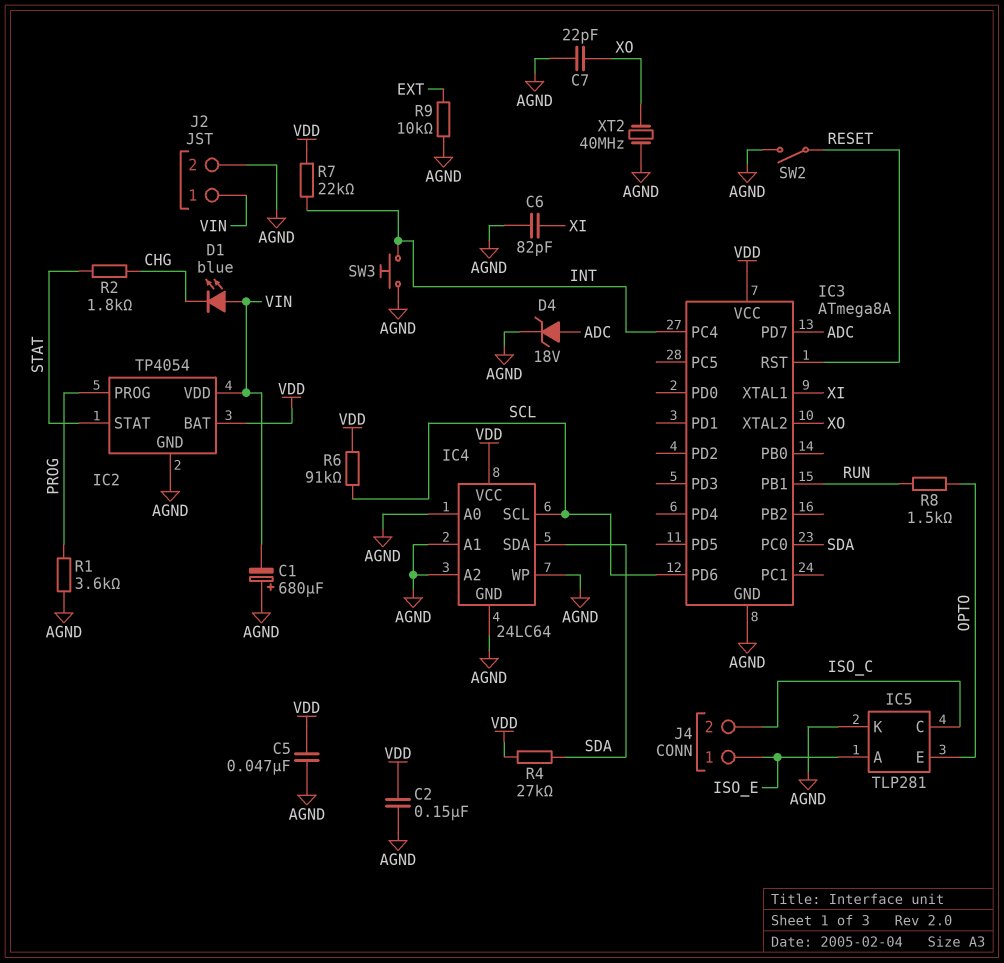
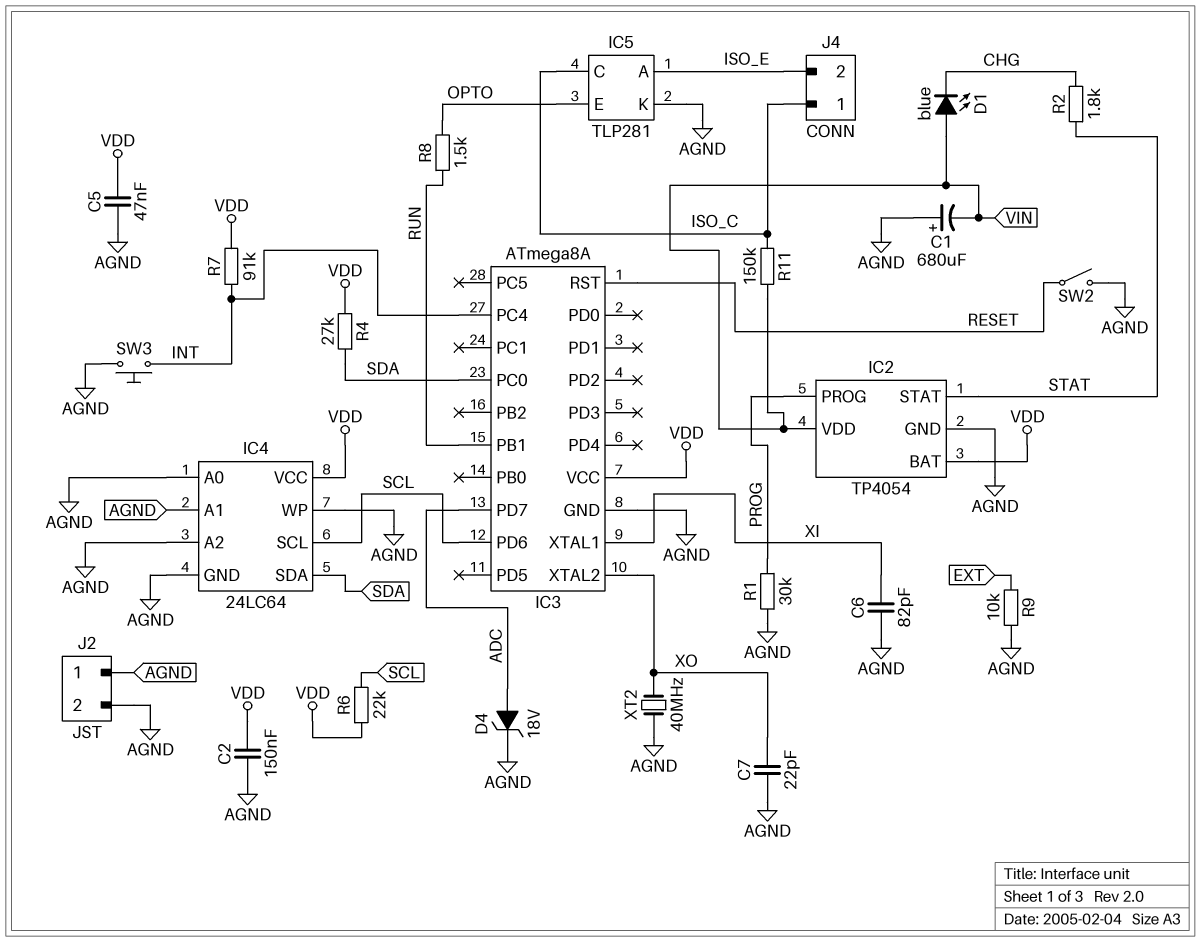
J2 pin 1: VIN -> AGND
J4 pin 1: ISO_E -> ISO_C
J4 pin 2: ISO_C -> ISO_E
R1: 3.6k (AGND, PROG) -> 30k (AGND, PROG)
R6: 91k (SCL, VDD) -> 22k (SCL, VDD)
R7: 22k (INT, VDD) -> 91k (INT, VDD)
R11: none -> 150k (ISO_C, VIN)

